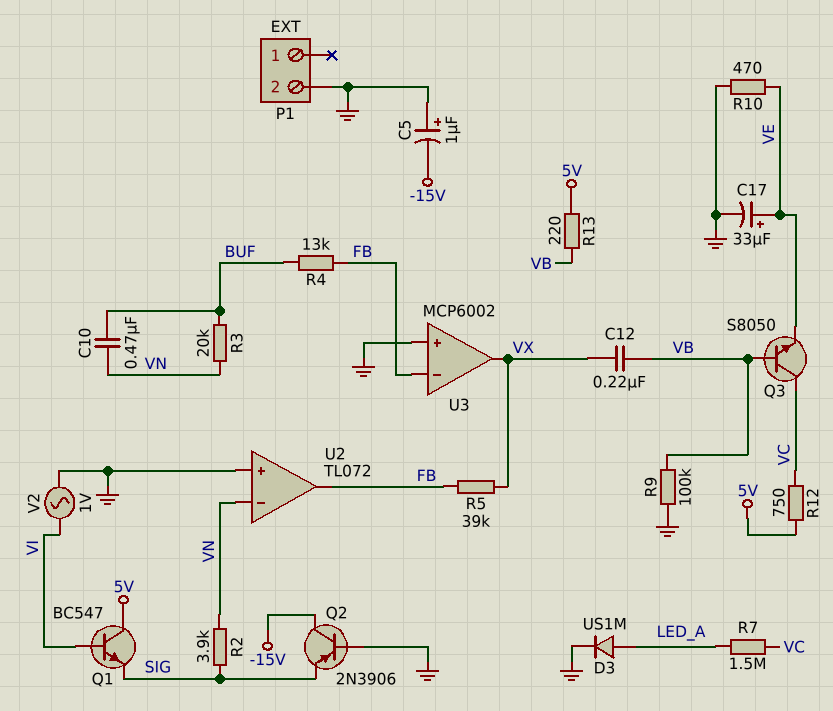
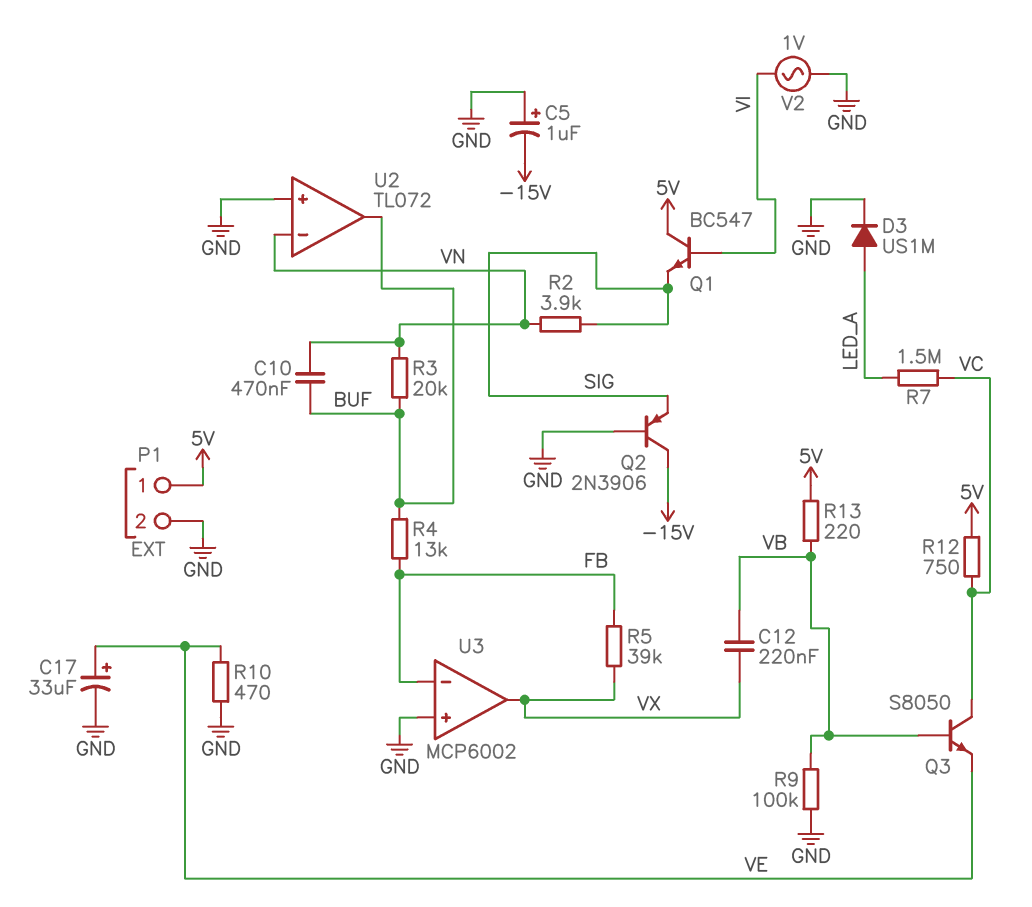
P1 pin 1: none -> 5V
U2 pin out: FB -> BUF

